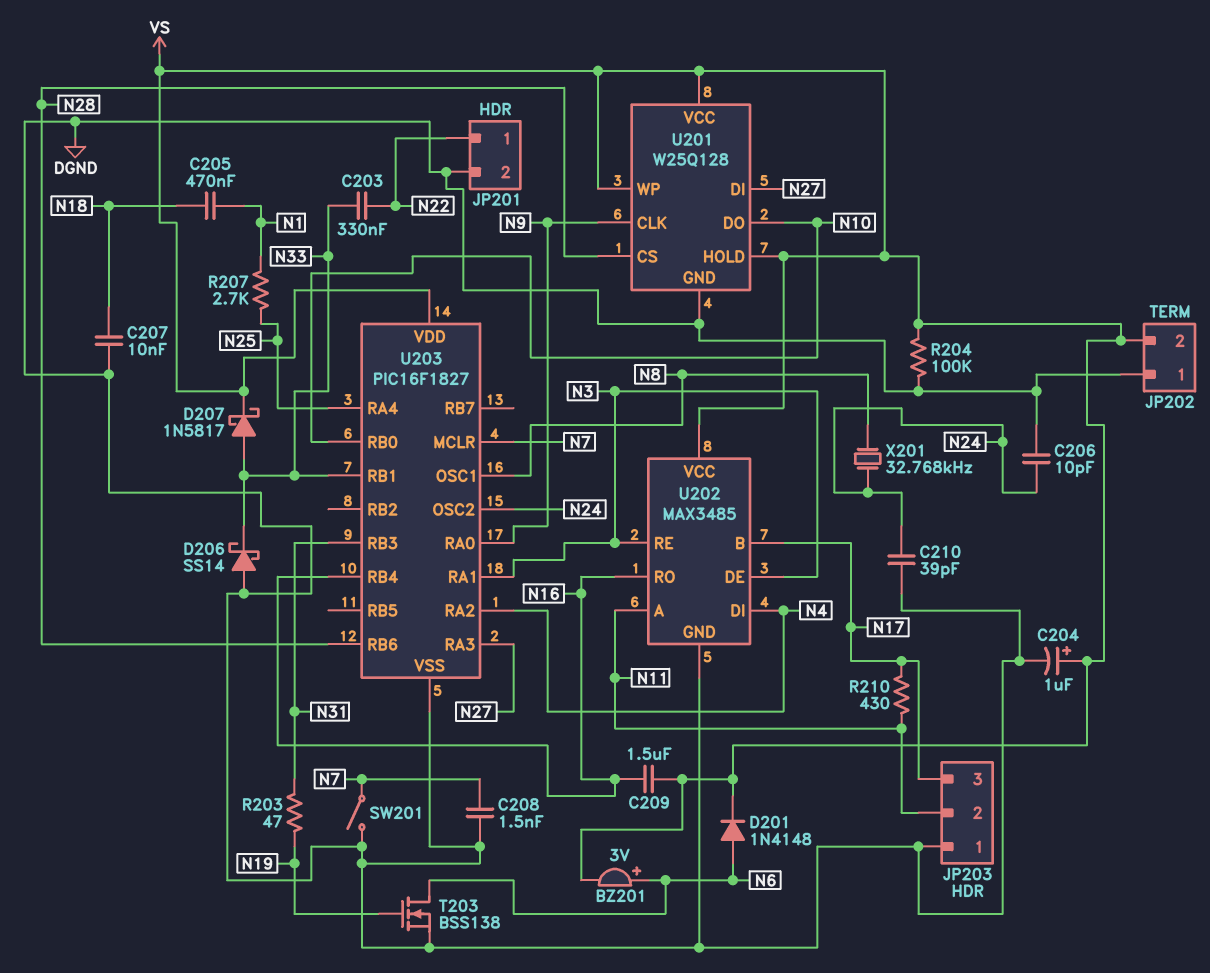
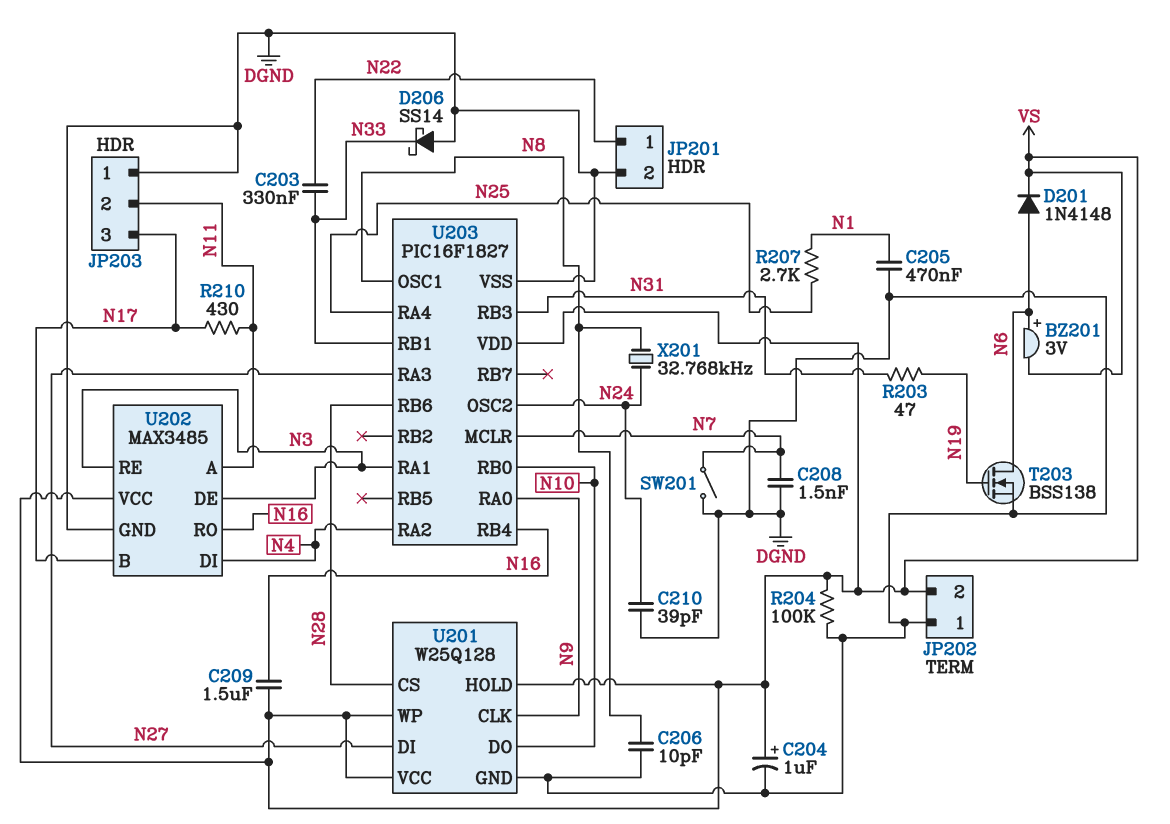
C205: 470nF (N1, N18) -> 470nF (DGND, N1)
C206: 10pF (DGND, N24) -> 10pF (DGND, N8)
C207: 10nF (DGND, N18) -> none
D207: schottky 1N5817 (A N33, K VS) -> none

